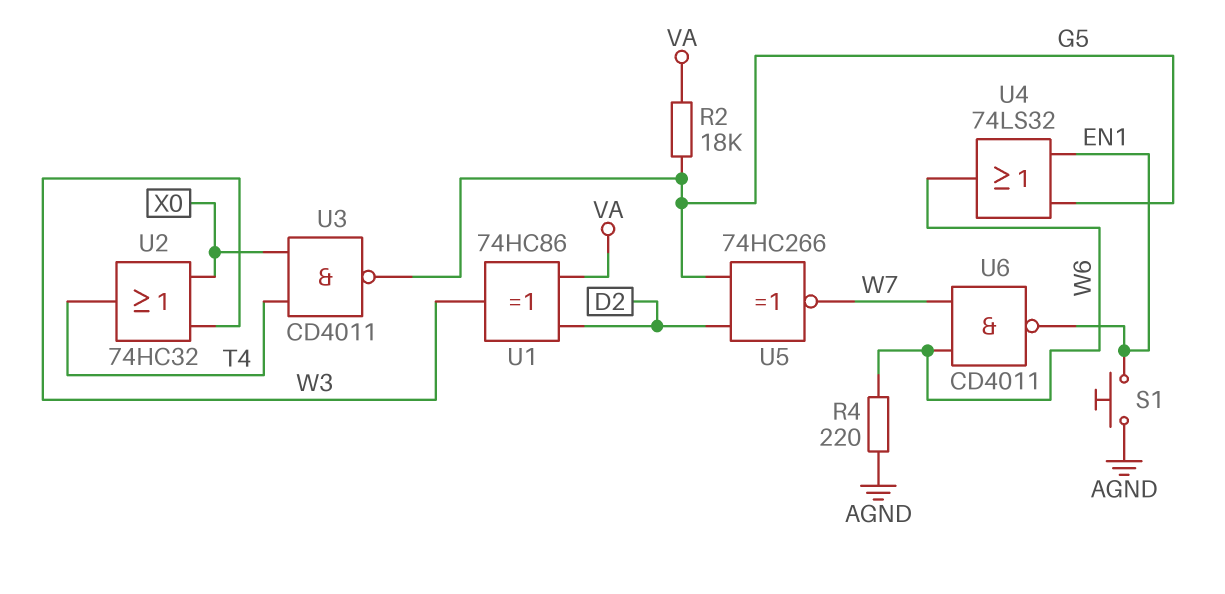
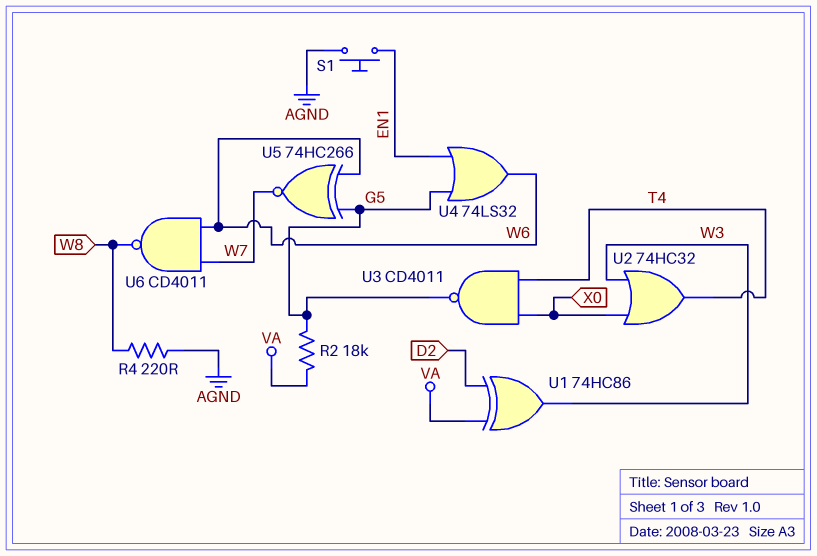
R4: 220 (AGND, W6) -> 220 (AGND, W8)
U5: XNOR 74HC266 (in D2, in G5, out W7) -> XNOR 74HC266 (in G5, in W6, out W7)
U6: NAND CD4011 (in W6, in W7, out EN1) -> NAND CD4011 (in W6, in W7, out W8)

